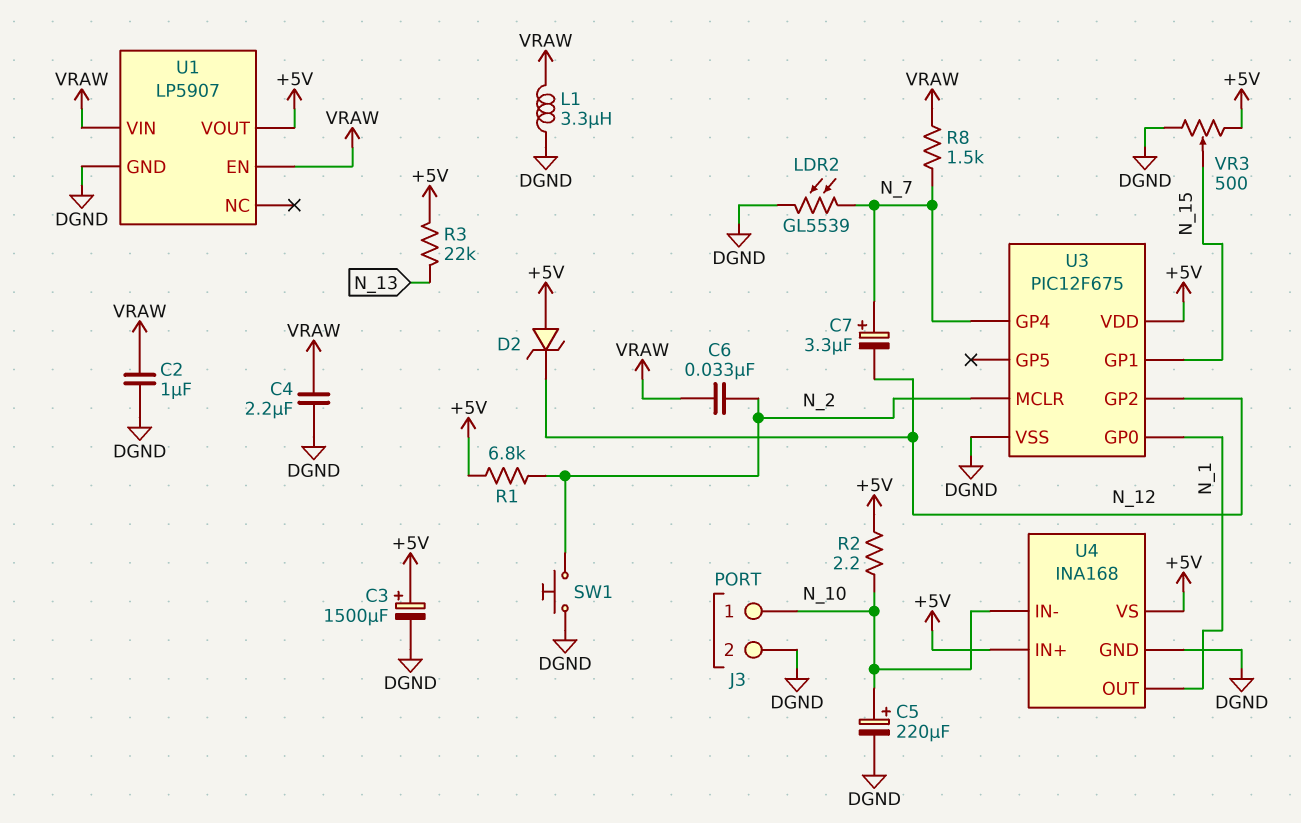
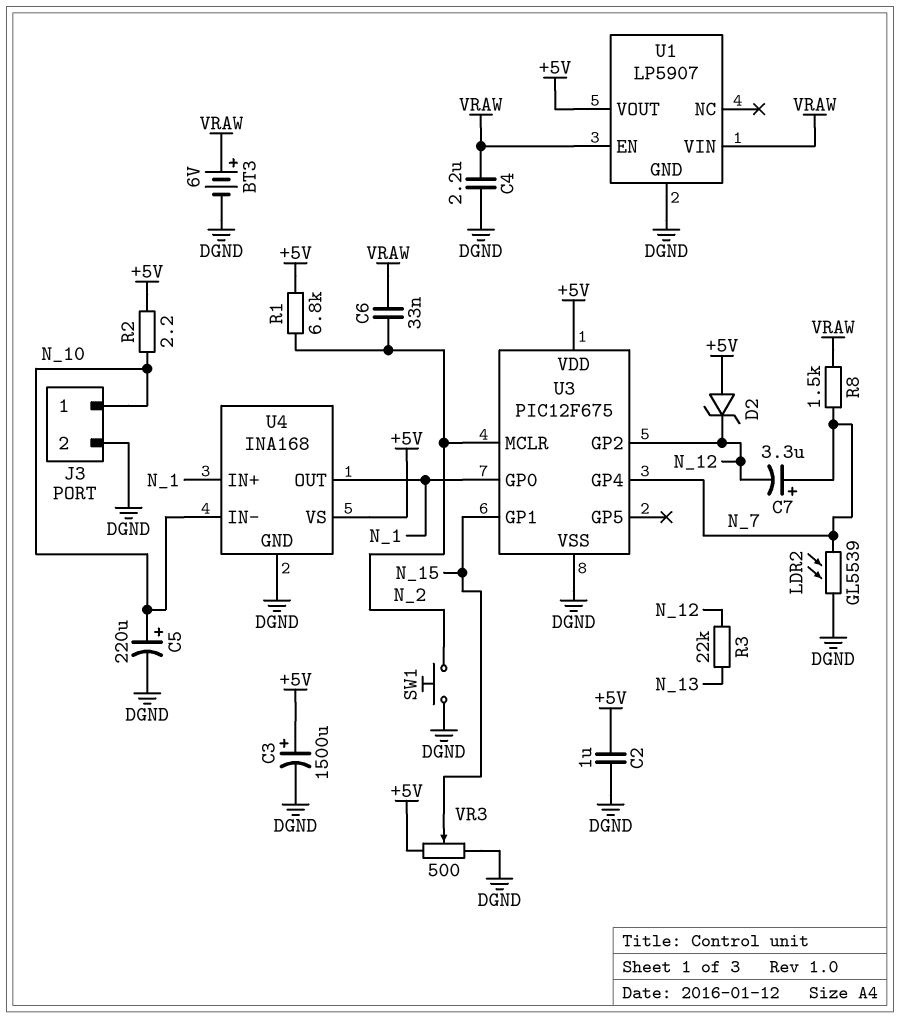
BT3: none -> 6V (plus VRAW, minus DGND)
C2: 1uF (DGND, VRAW) -> 1uF (+5V, DGND)
L1: 3.3uH (DGND, VRAW) -> none
R3: 22k (+5V, N_13) -> 22k (N_12, N_13)
U4 pin IN+: +5V -> N_1

